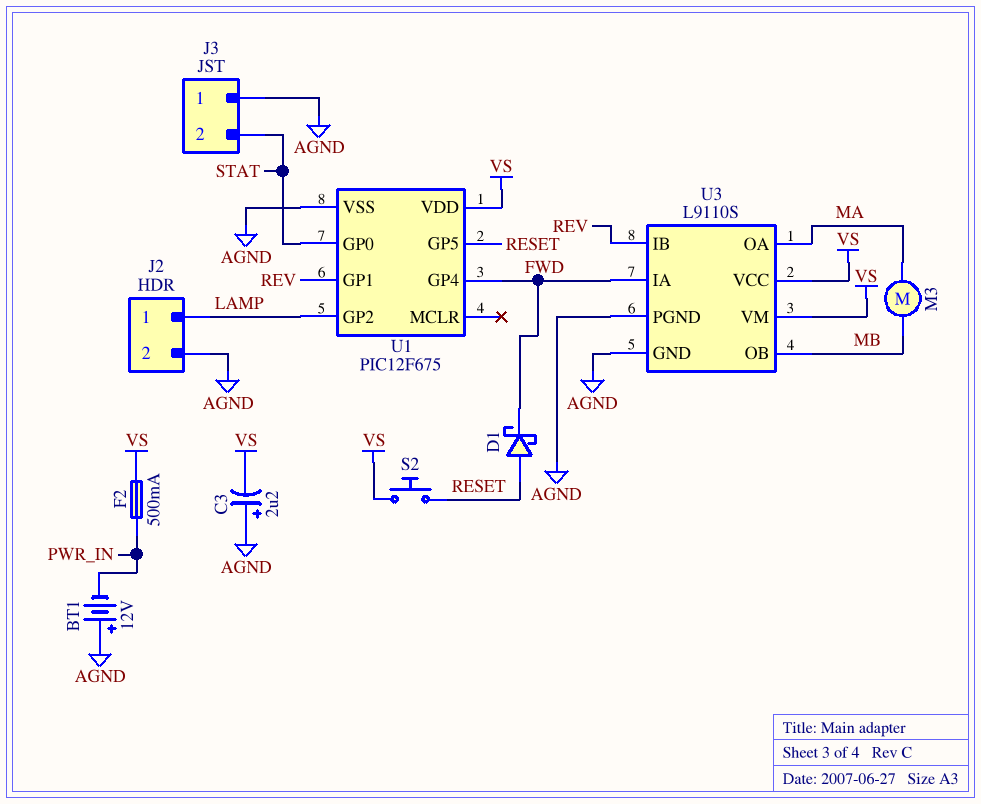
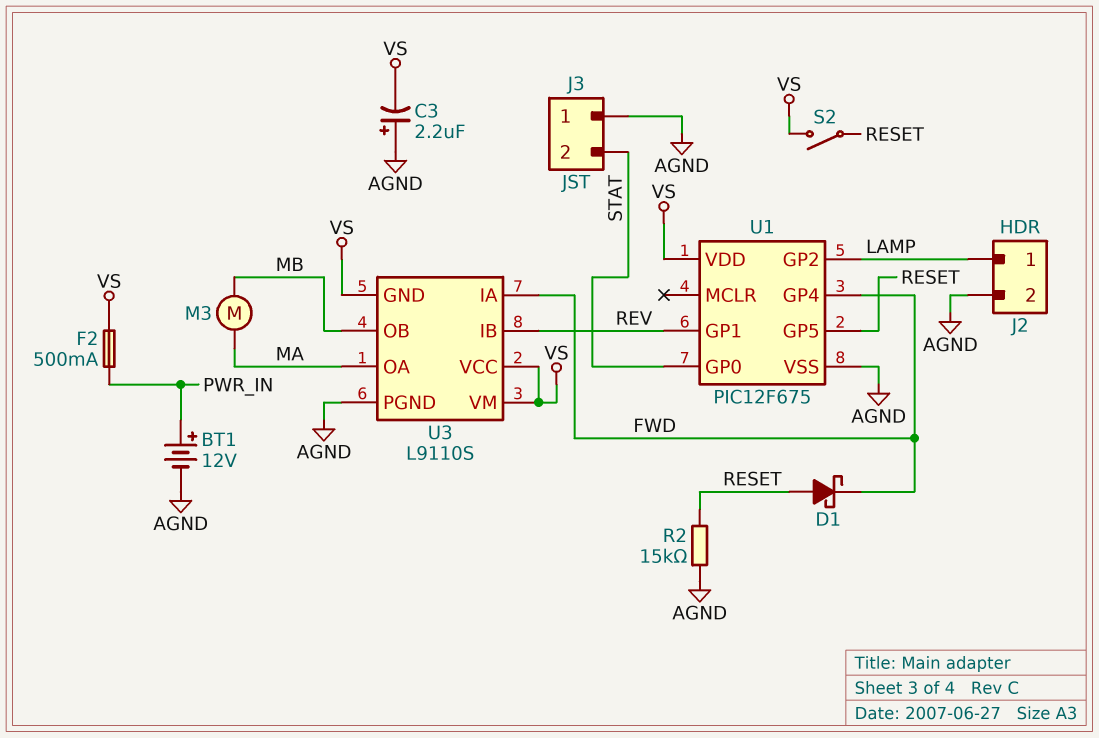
BT1: 12V (plus AGND, minus PWR_IN) -> 12V (plus PWR_IN, minus AGND)
R2: none -> 15k (AGND, RESET)
S2: button (RESET, VS) -> switch (RESET, VS)
U3 pin GND: AGND -> VS

